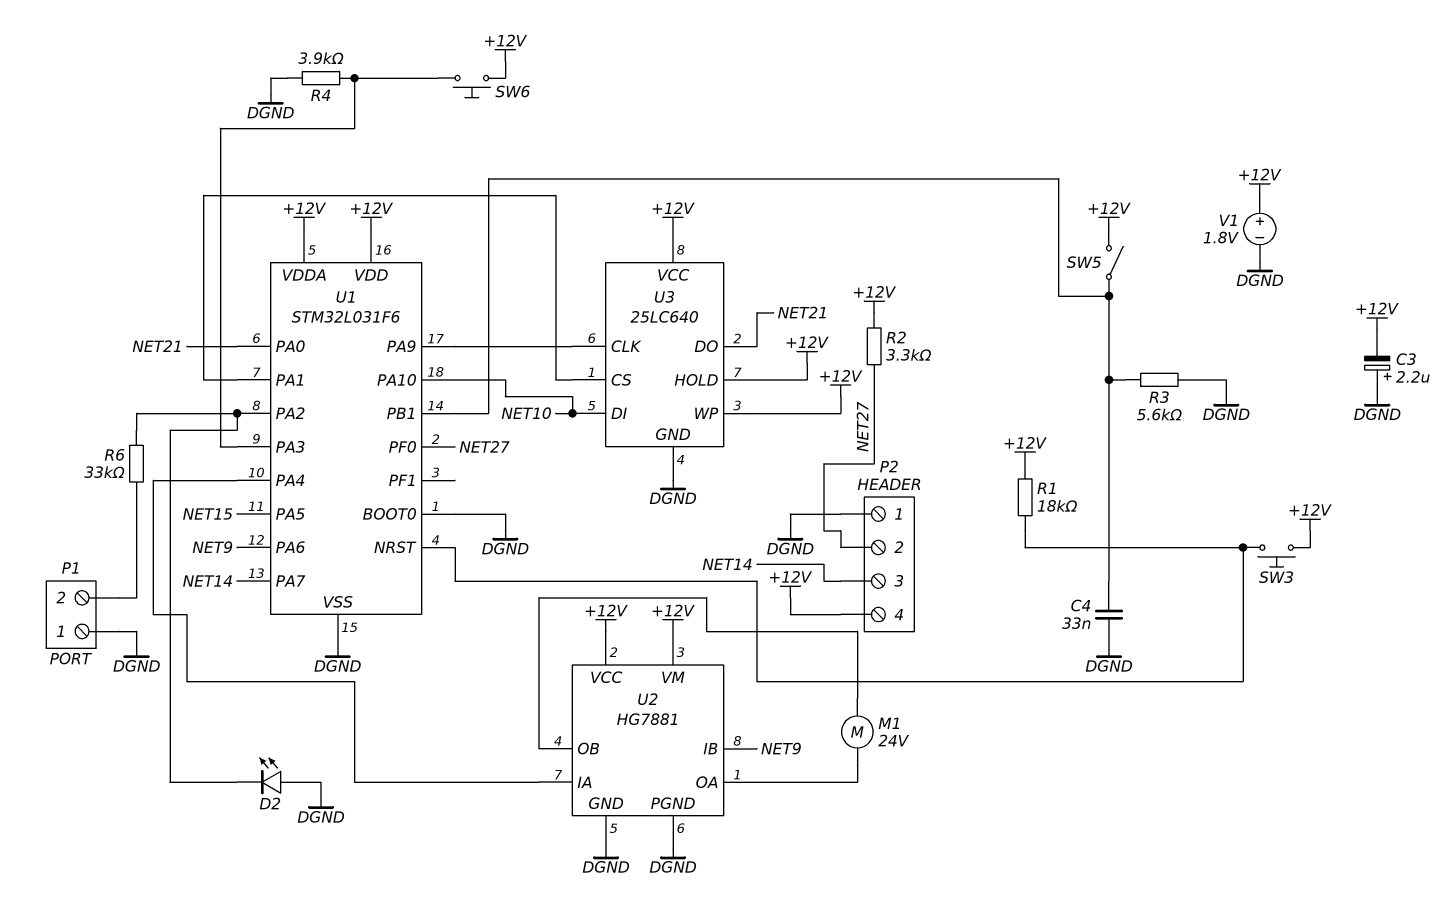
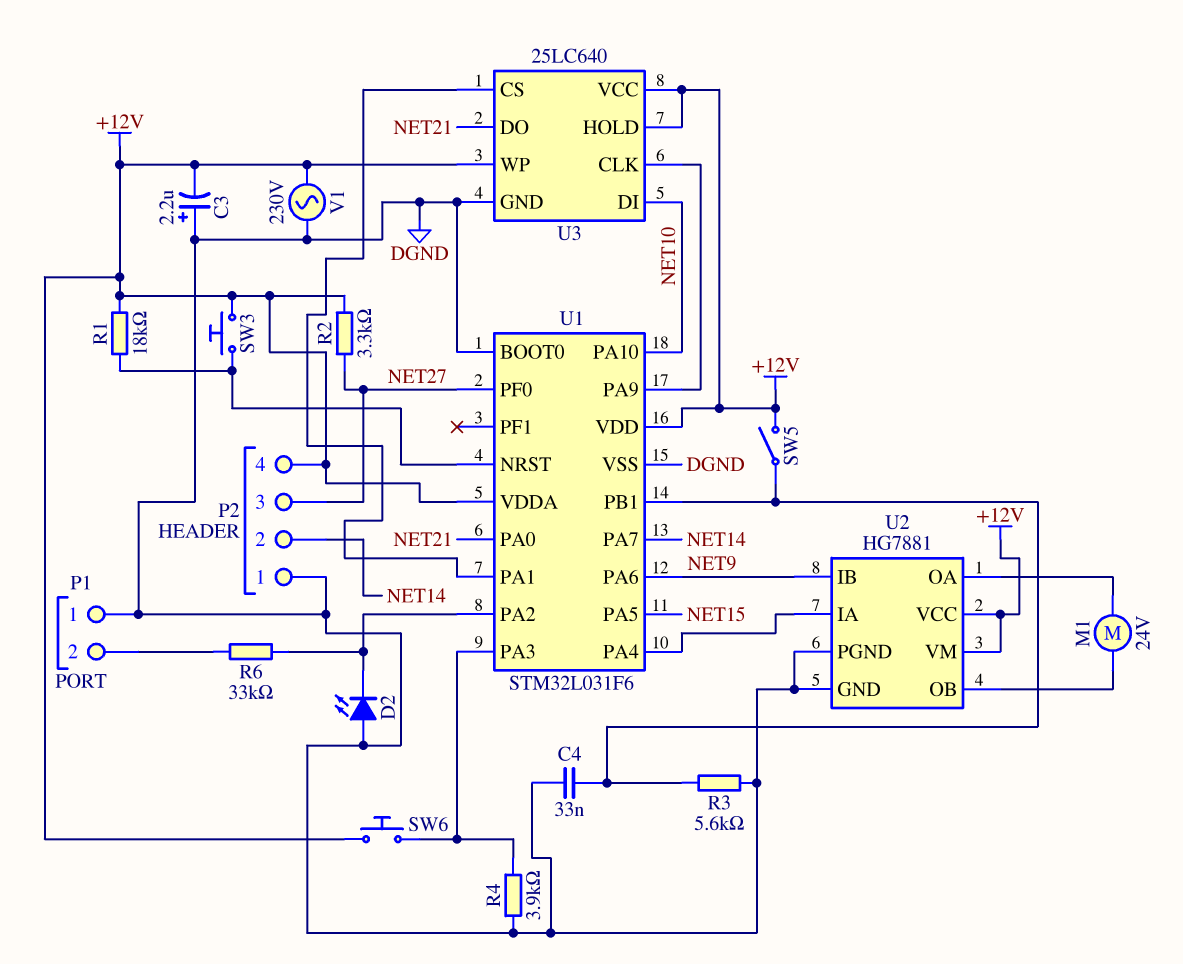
P2 pin 2: NET27 -> NET14
P2 pin 3: NET14 -> NET27
V1: 1.8V (plus +12V, minus DGND) -> AC 230V (+12V, DGND)

